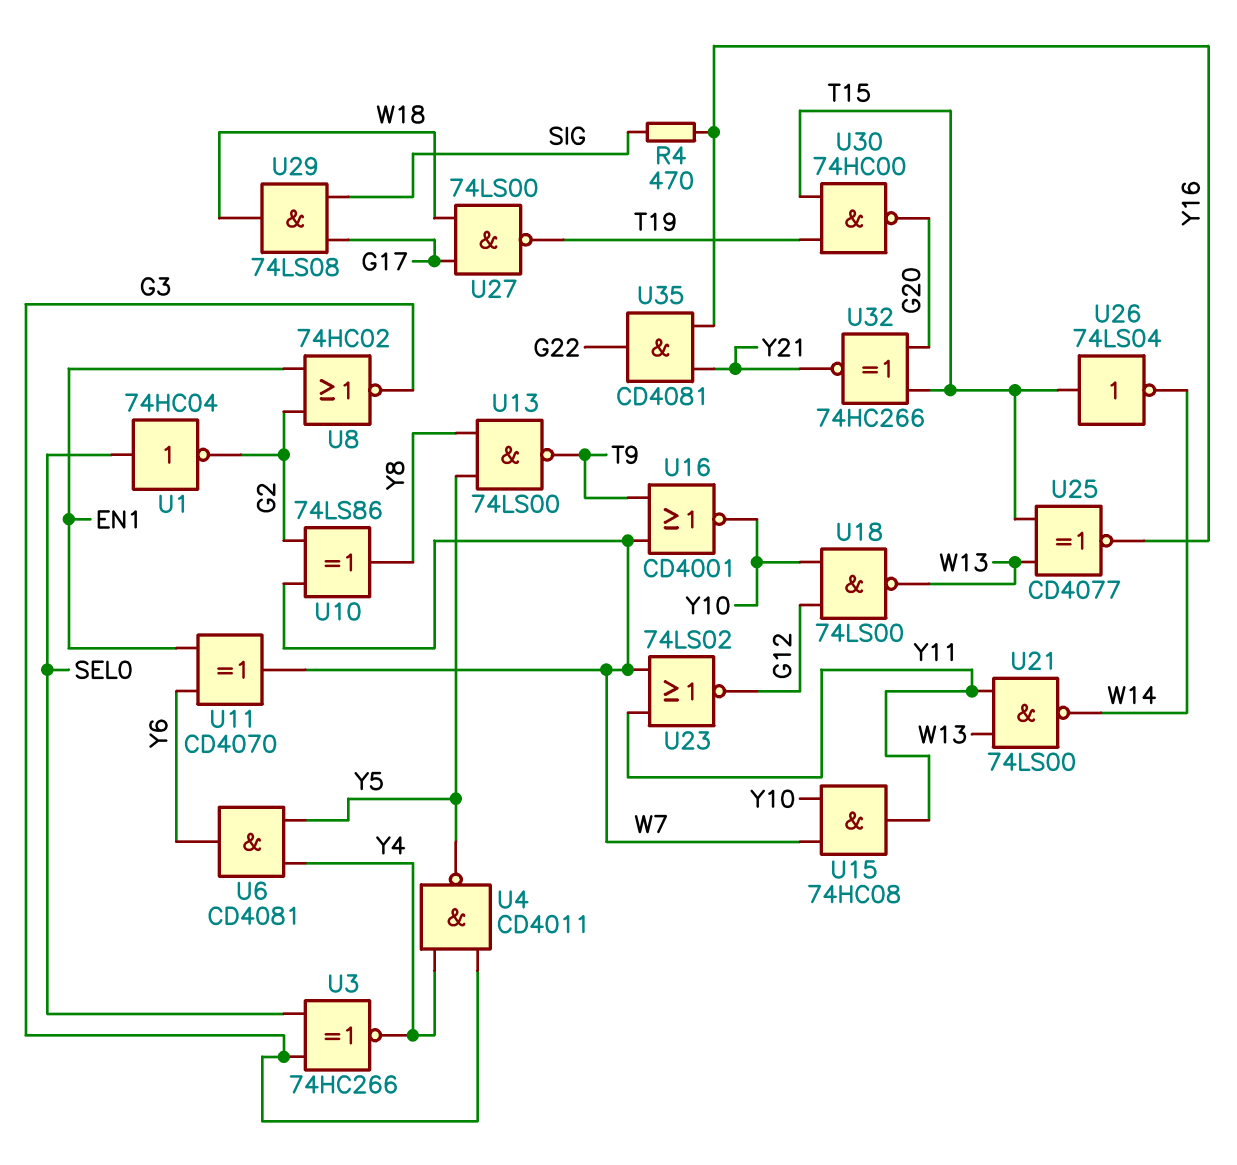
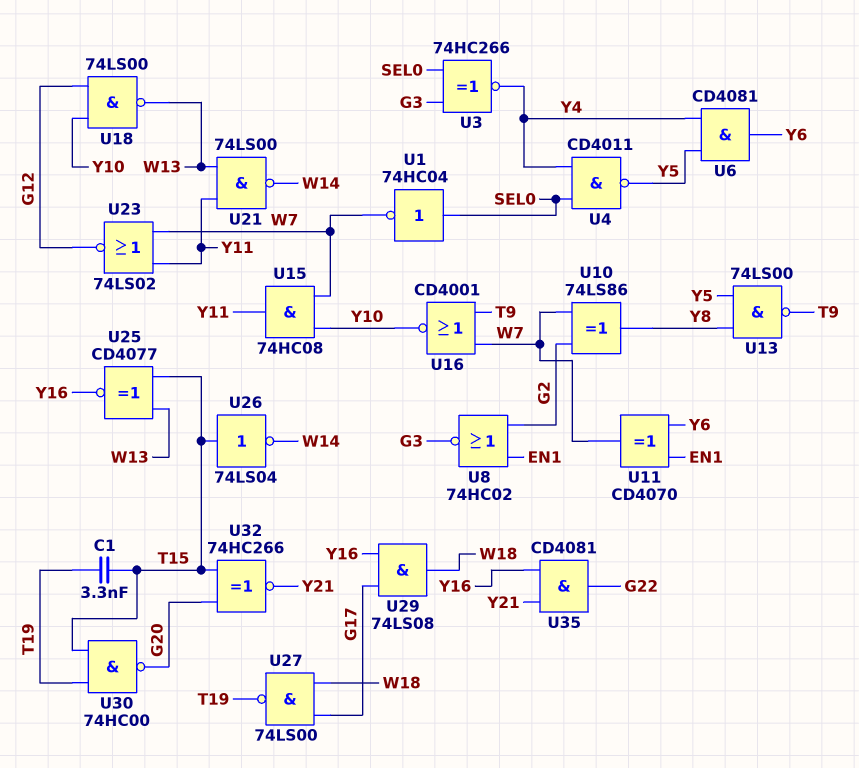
C1: none -> 3.3nF (T15, T19)
R4: 470 (SIG, Y16) -> none
U1: NOT 74HC04 (in SEL0, out G2) -> NOT 74HC04 (in SEL0, out W7)
U4: NAND CD4011 (in G3, in Y4, out Y5) -> NAND CD4011 (in SEL0, in Y4, out Y5)
U29: AND 74LS08 (in G17, in SIG, out W18) -> AND 74LS08 (in G17, in Y16, out W18)

